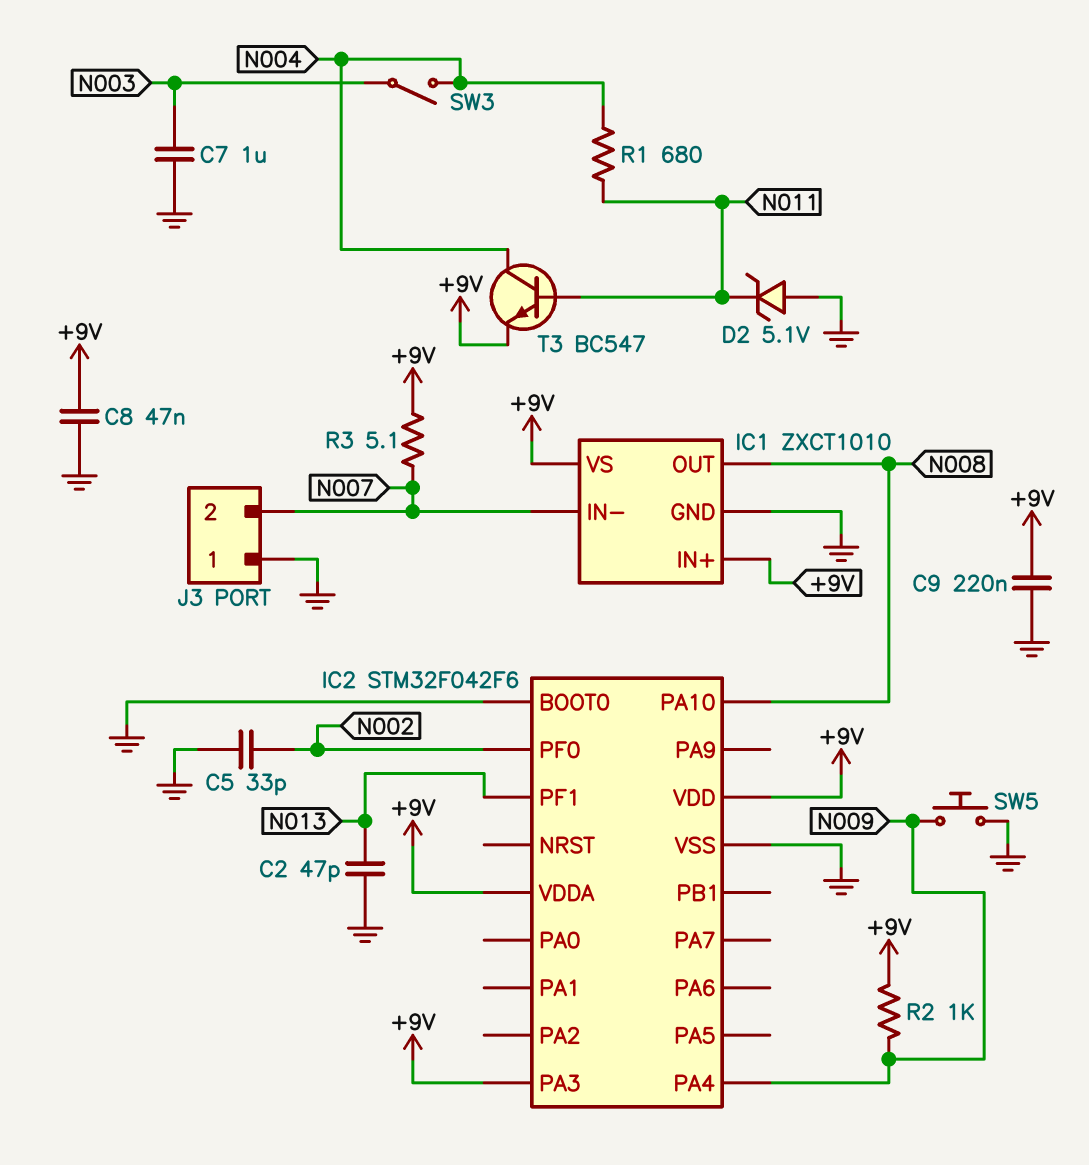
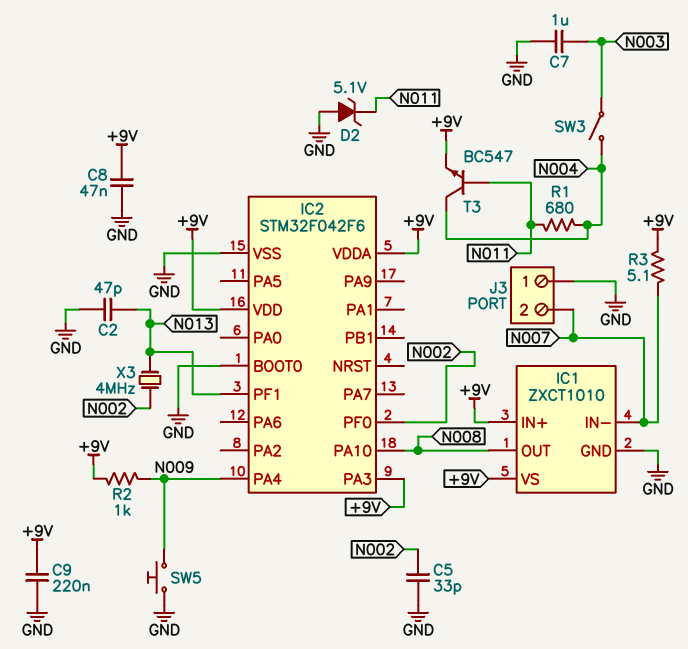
X3: none -> 4MHz (N002, N013)

